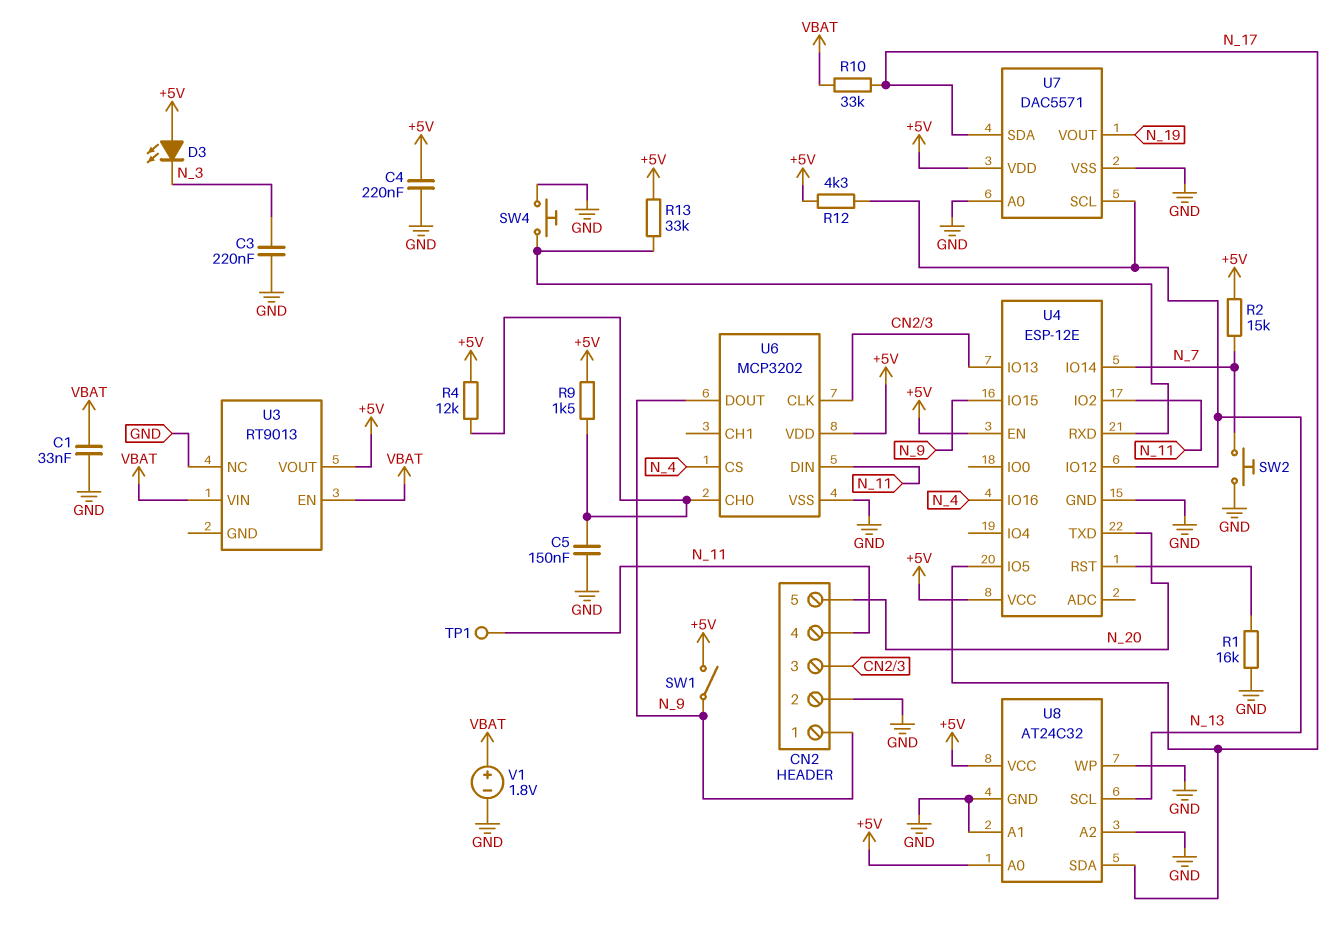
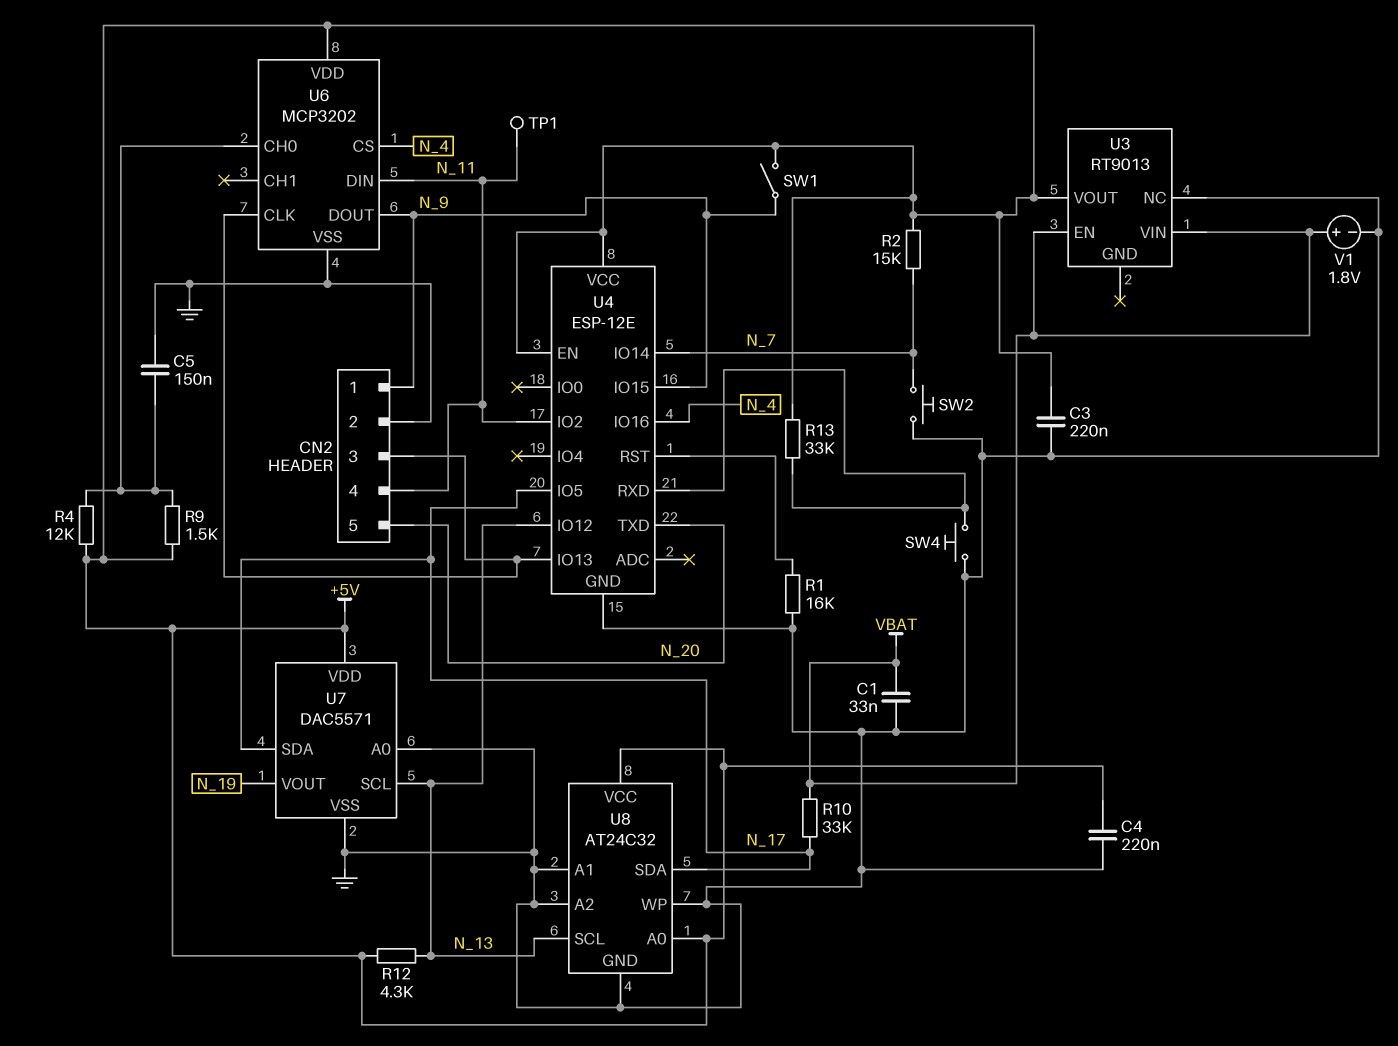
C3: 220nF (GND, N_3) -> 220nF (+5V, GND)
D3: LED (A +5V, K N_3) -> none

